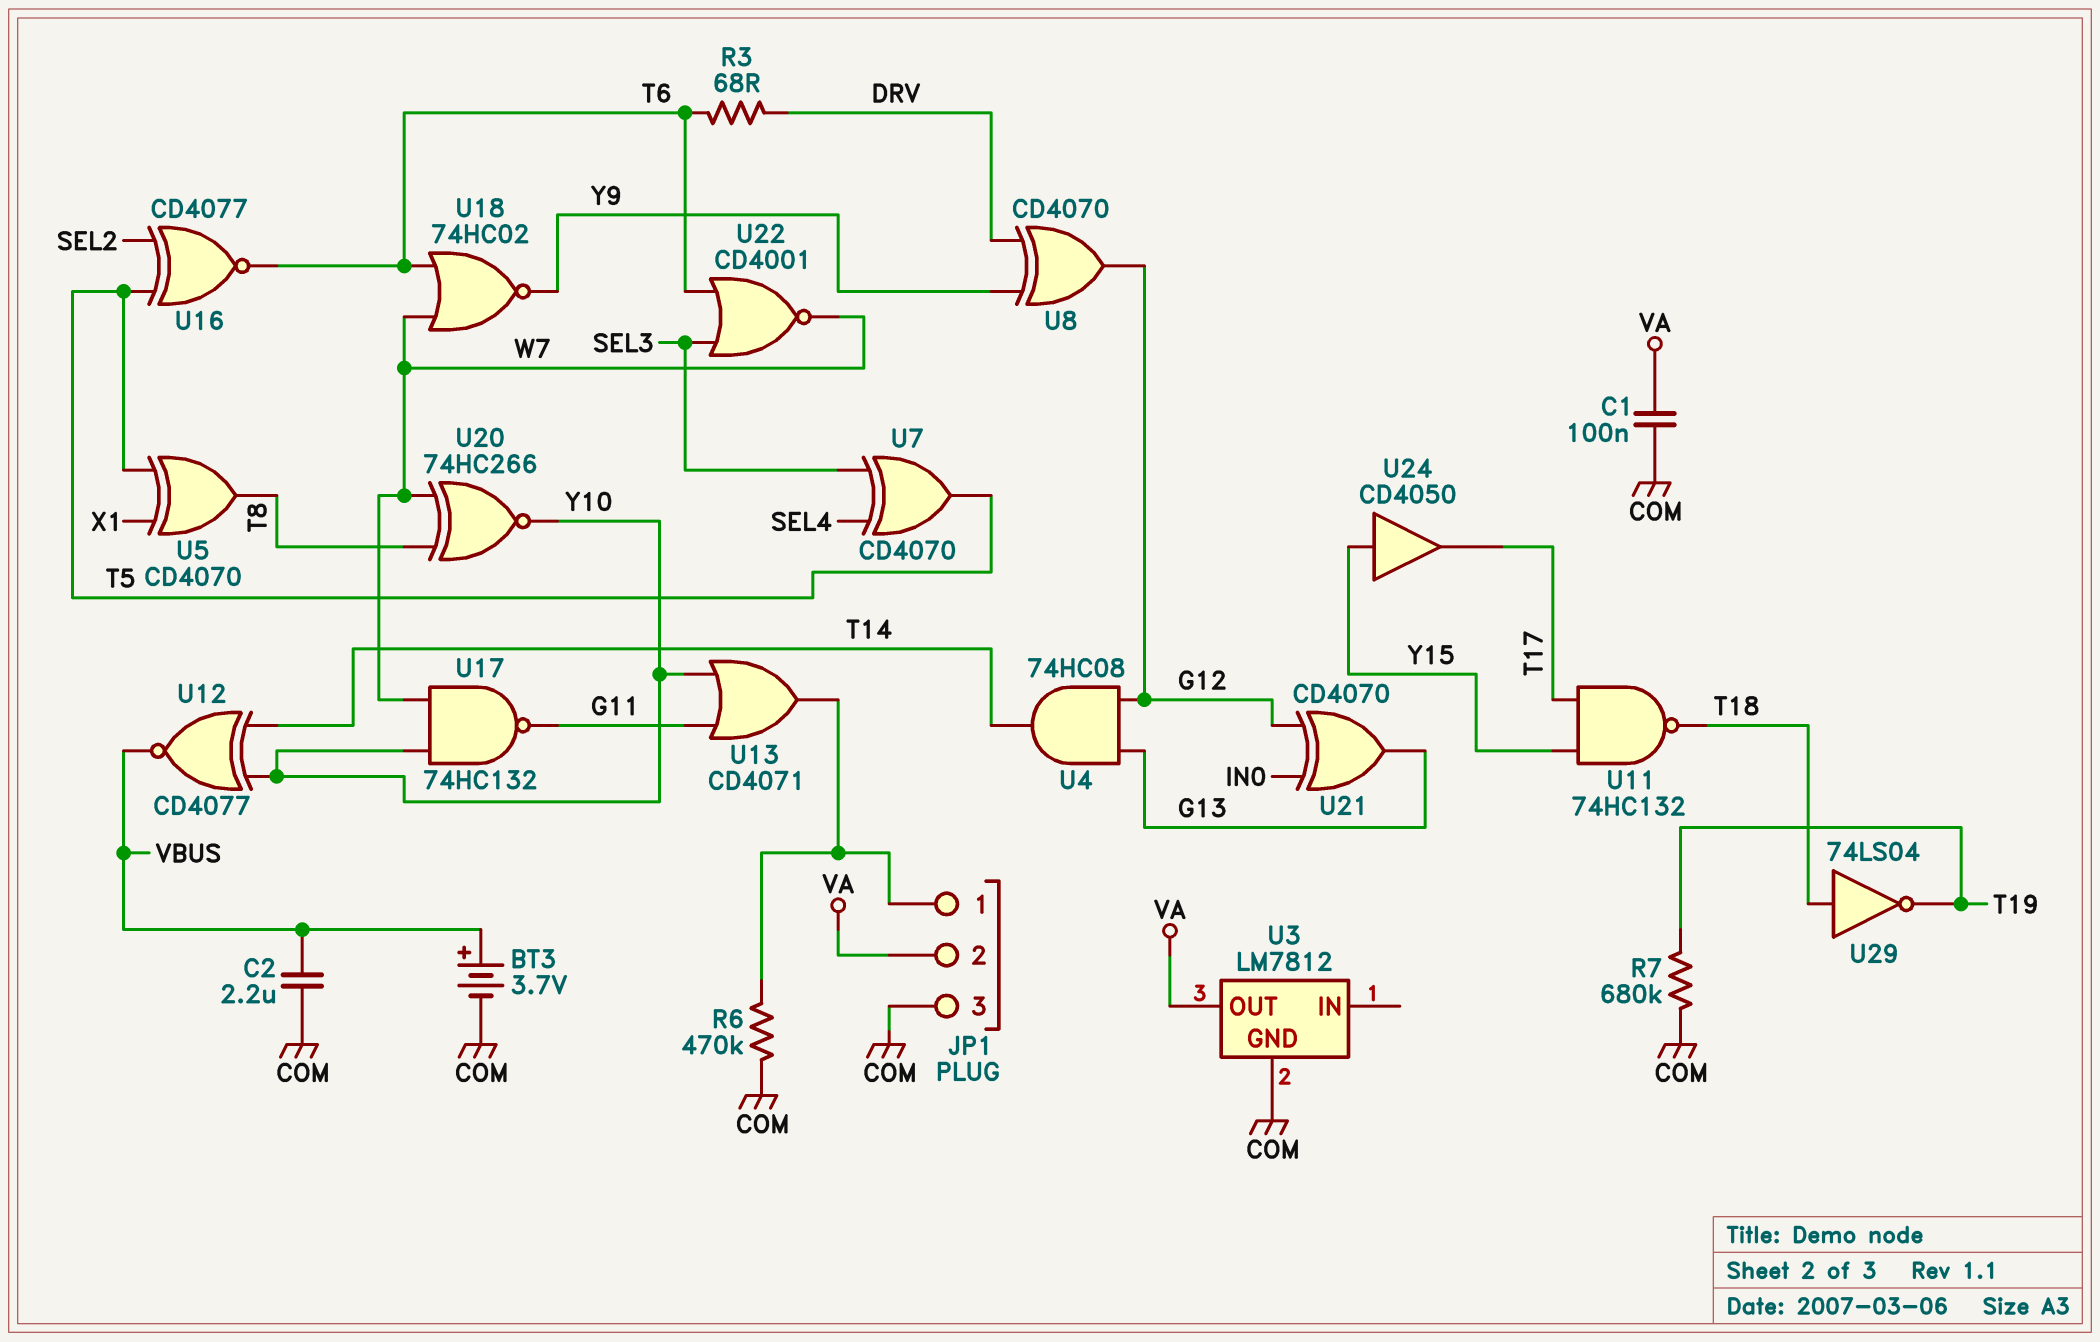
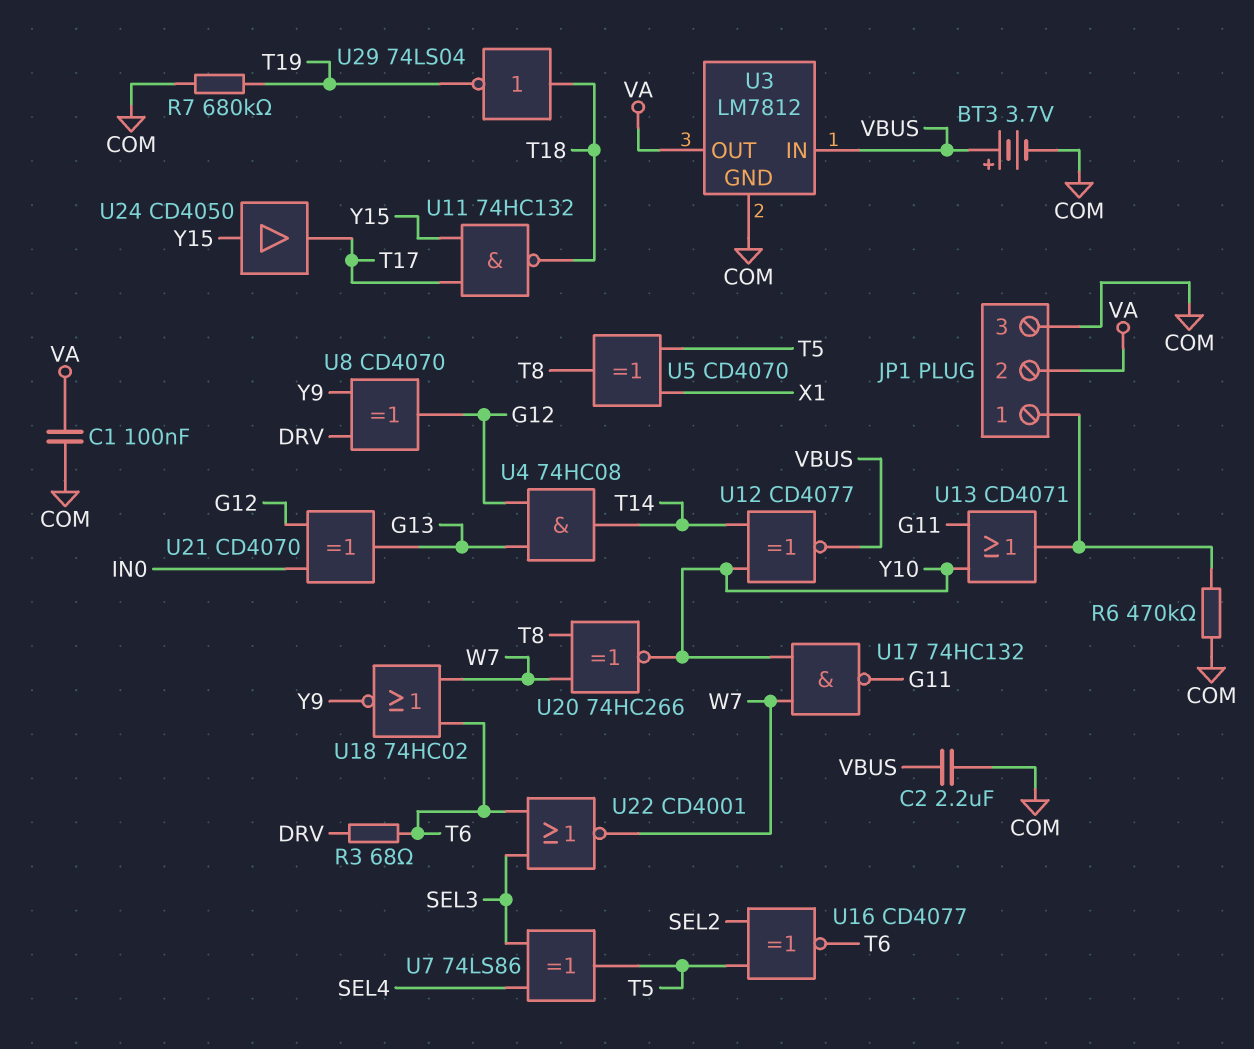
U3 pin IN: none -> VBUS
U7: XOR CD4070 (in SEL3, in SEL4, out T5) -> XOR 74LS86 (in SEL3, in SEL4, out T5)

